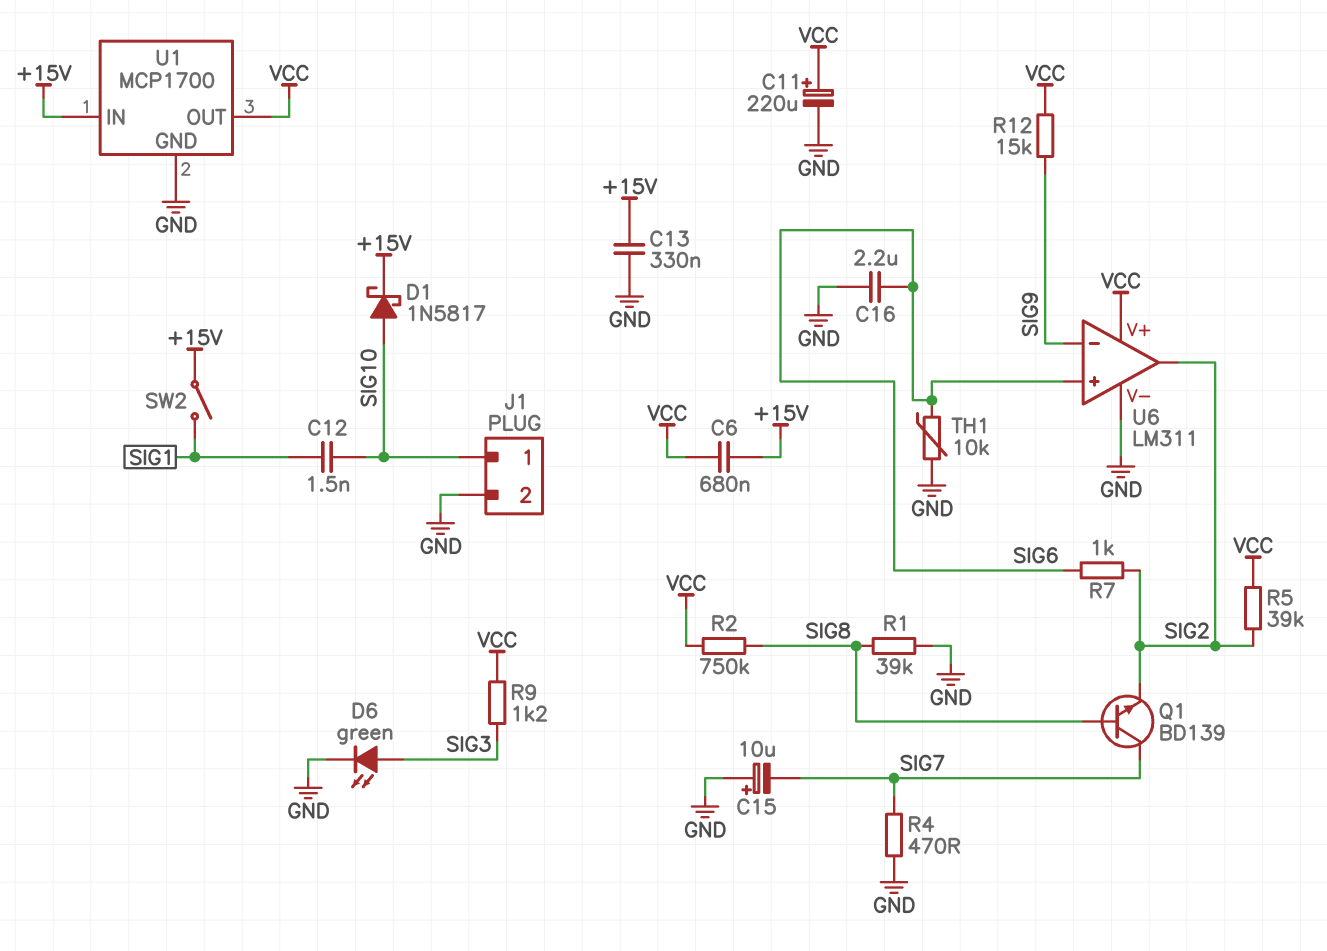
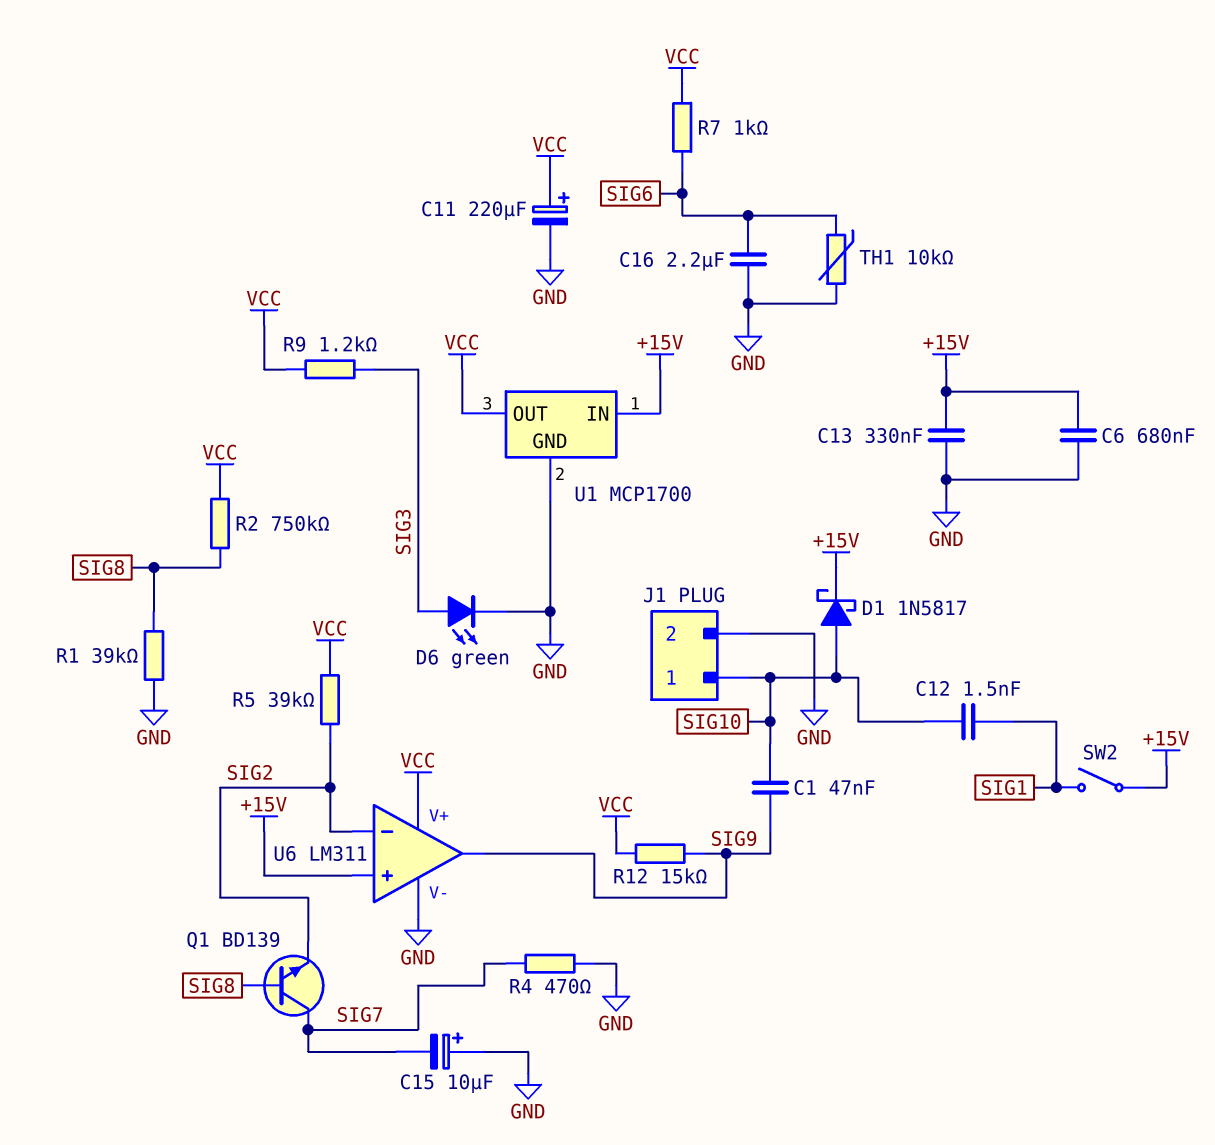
C1: none -> 47nF (SIG9, SIG10)
C6: 680nF (+15V, VCC) -> 680nF (+15V, GND)
R7: 1k (SIG2, SIG6) -> 1k (SIG6, VCC)
U6 pin in+: SIG6 -> +15V
U6 pin in-: SIG9 -> SIG2
U6 pin out: SIG2 -> SIG9

